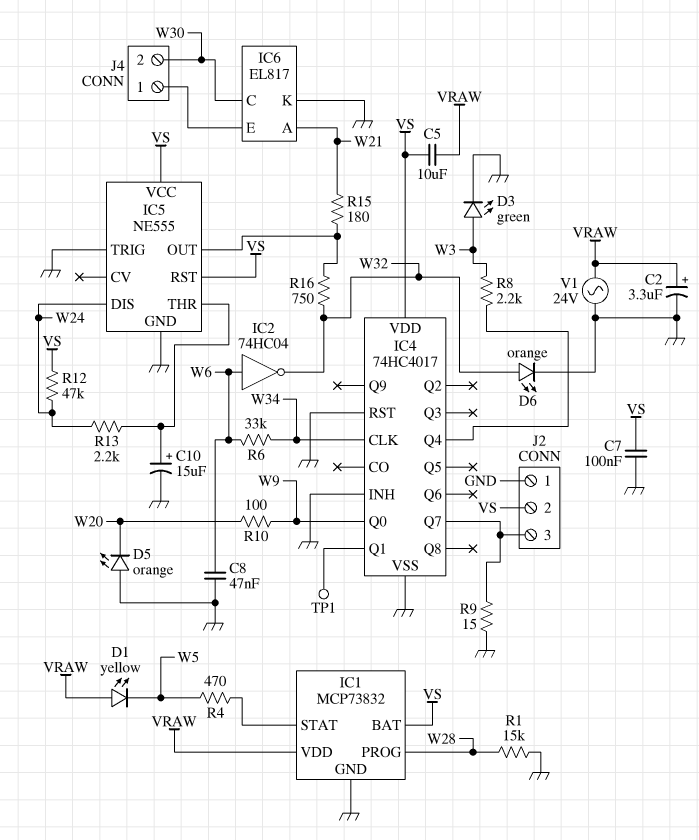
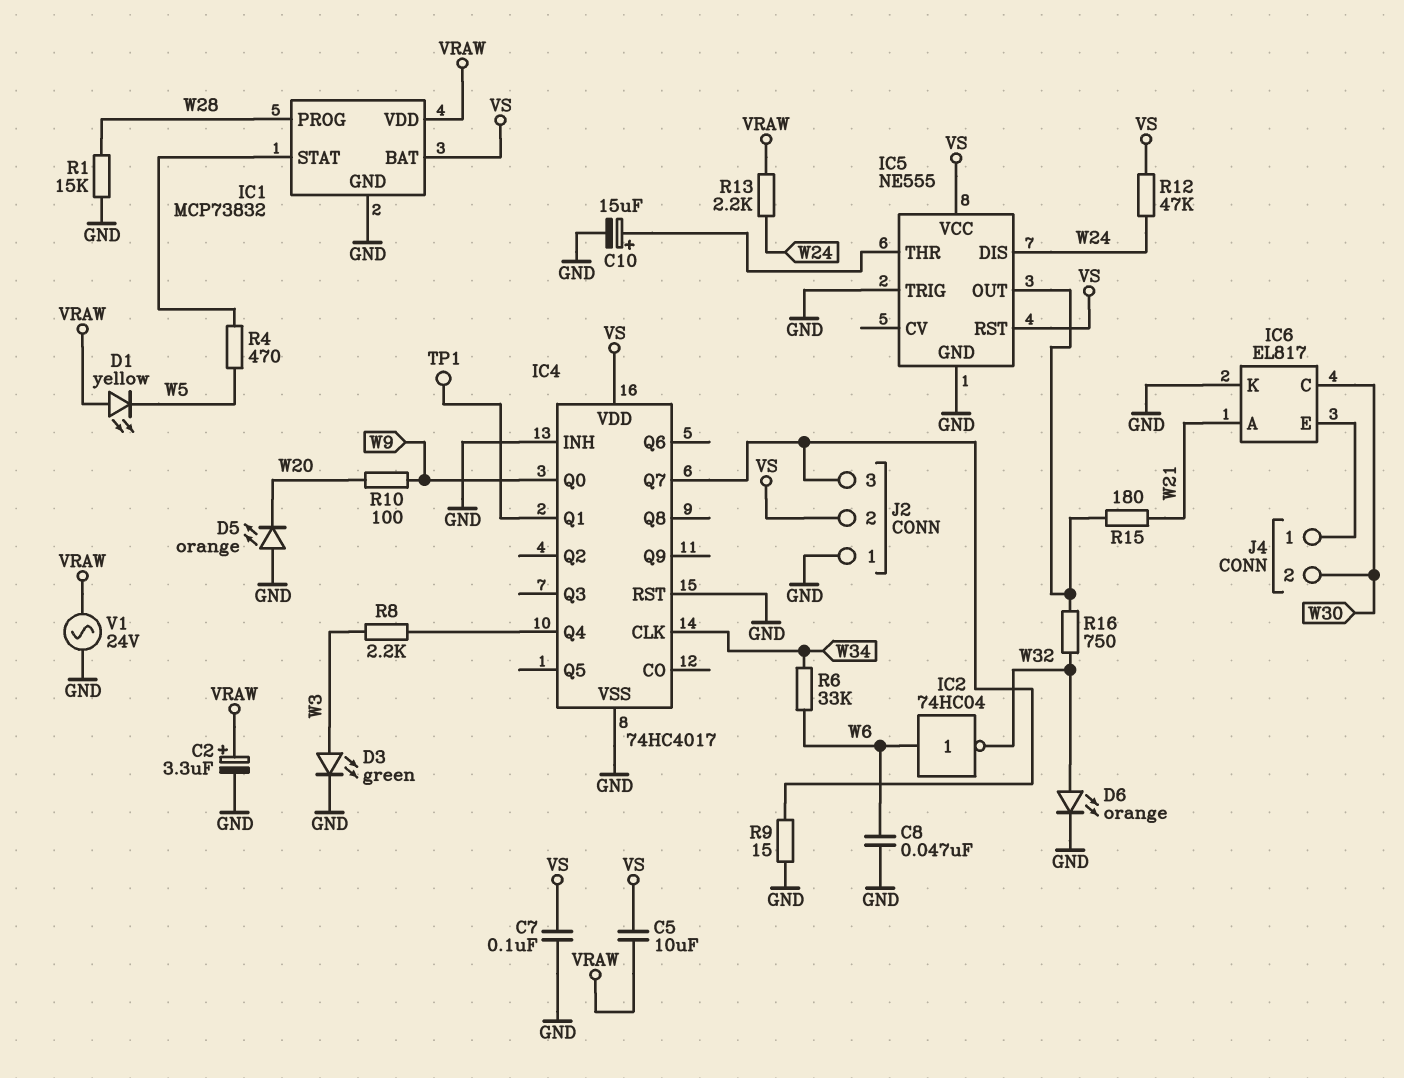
R13: 2.2k (IC5/THR, W24) -> 2.2k (VRAW, W24)

